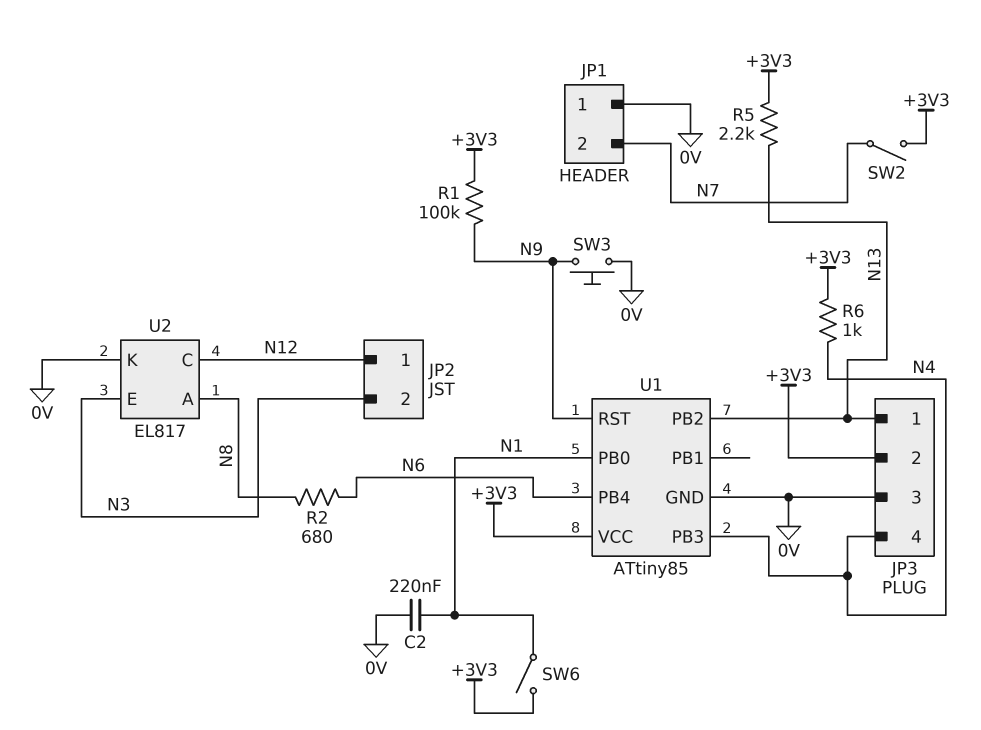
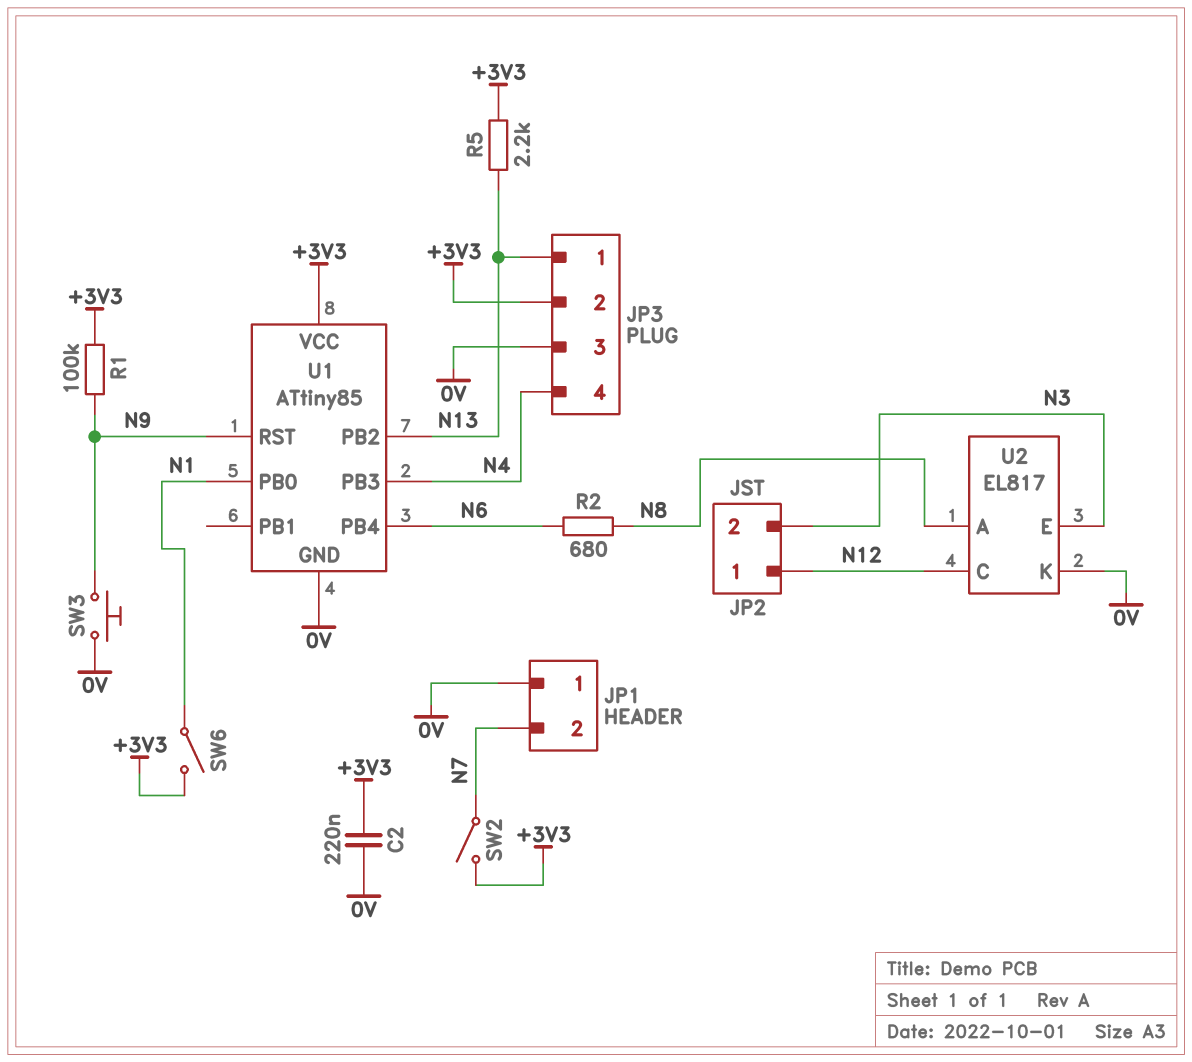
C2: 220nF (0V, N1) -> 220nF (+3V3, 0V)
R6: 1k (+3V3, N4) -> none

